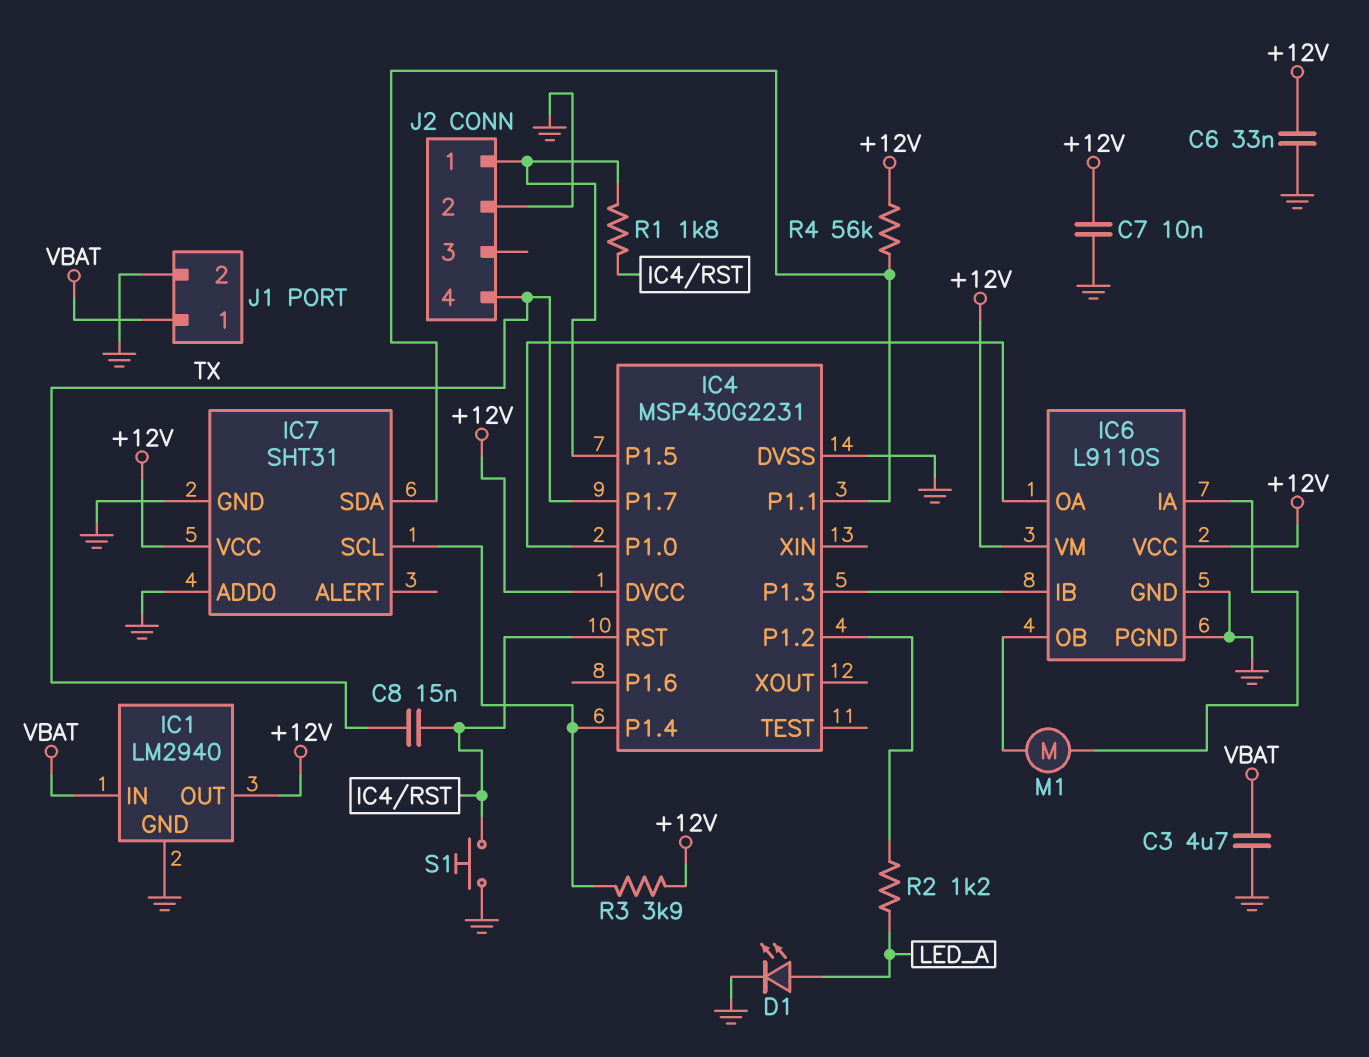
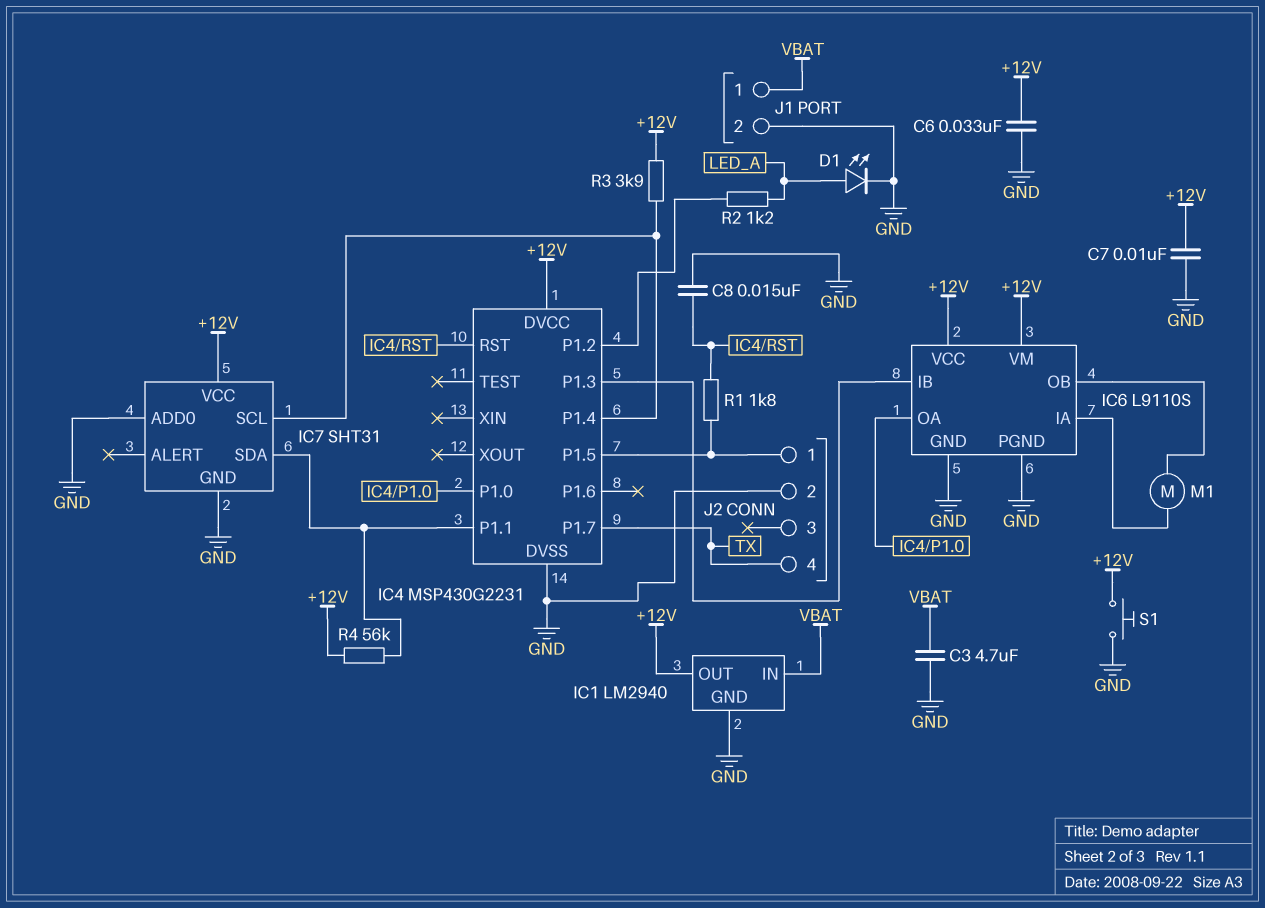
C8: 15nF (IC4/RST, TX) -> 15nF (GND, IC4/RST)
S1: button (GND, IC4/RST) -> button (+12V, GND)

